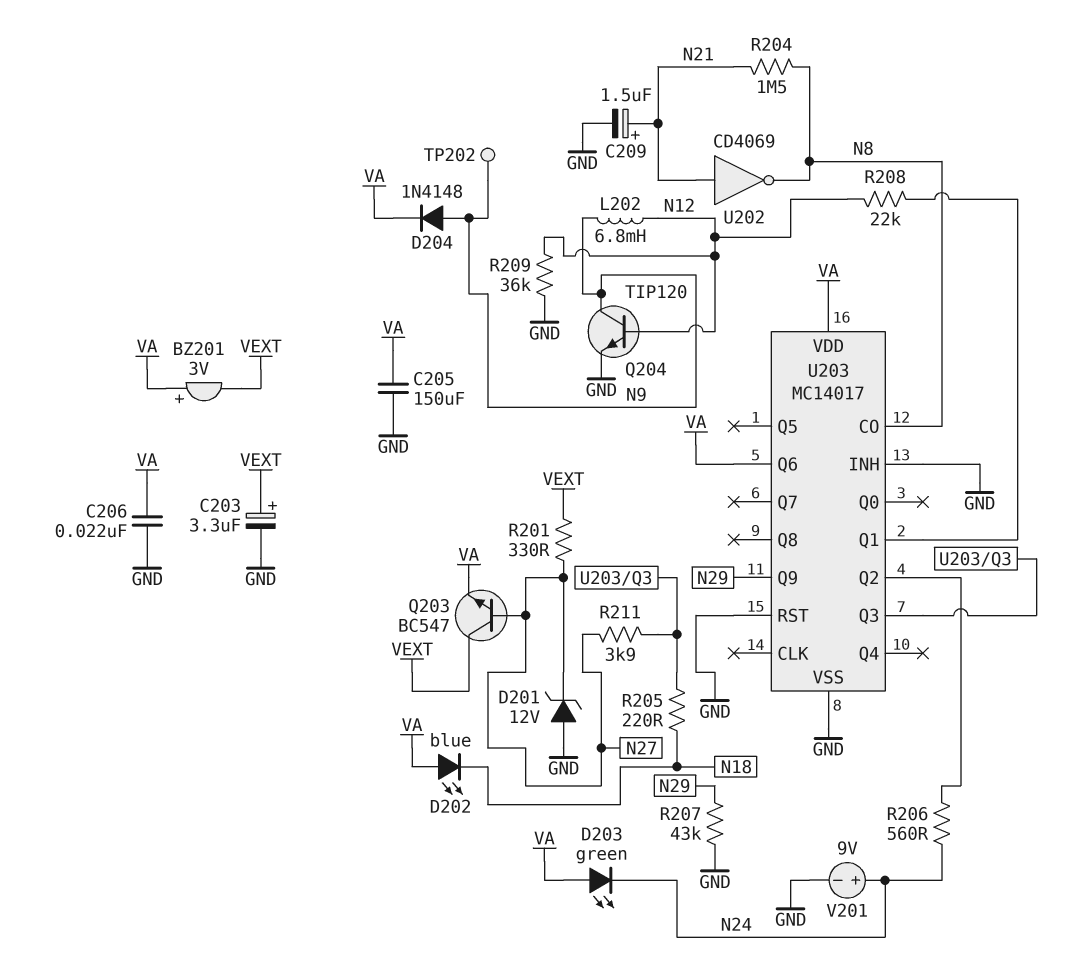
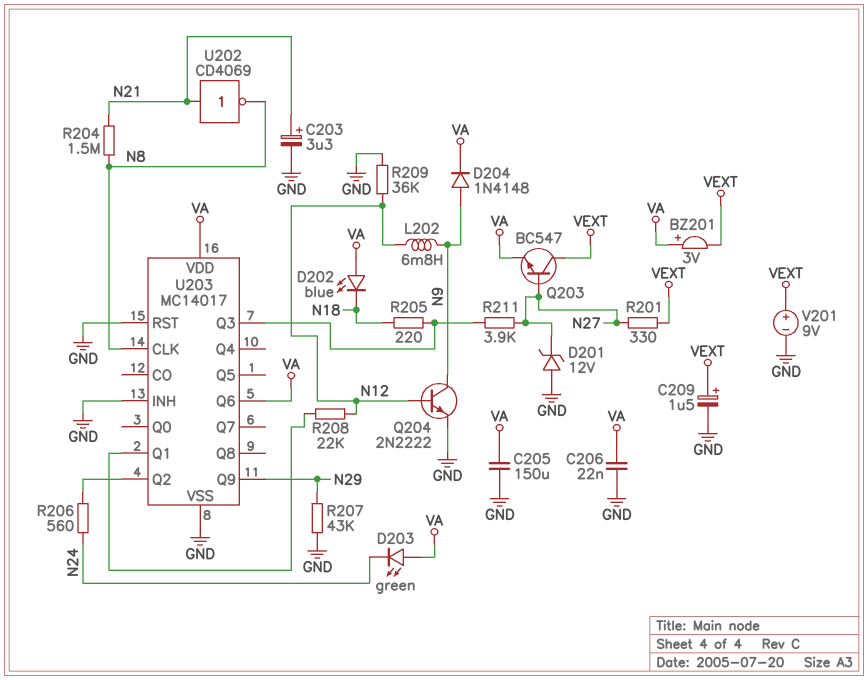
C203: 3.3uF (plus VEXT, minus GND) -> 3.3uF (plus N21, minus GND)
C209: 1.5uF (plus N21, minus GND) -> 1.5uF (plus VEXT, minus GND)
Q204: NPN TIP120 (B N12, C N9, E GND) -> NPN 2N2222 (B N12, C N9, E GND)
TP202: test point (N9) -> none
U203 pin CLK: none -> N8
U203 pin CO: N8 -> none
V201: 9V (plus N24, minus GND) -> 9V (plus VEXT, minus GND)

